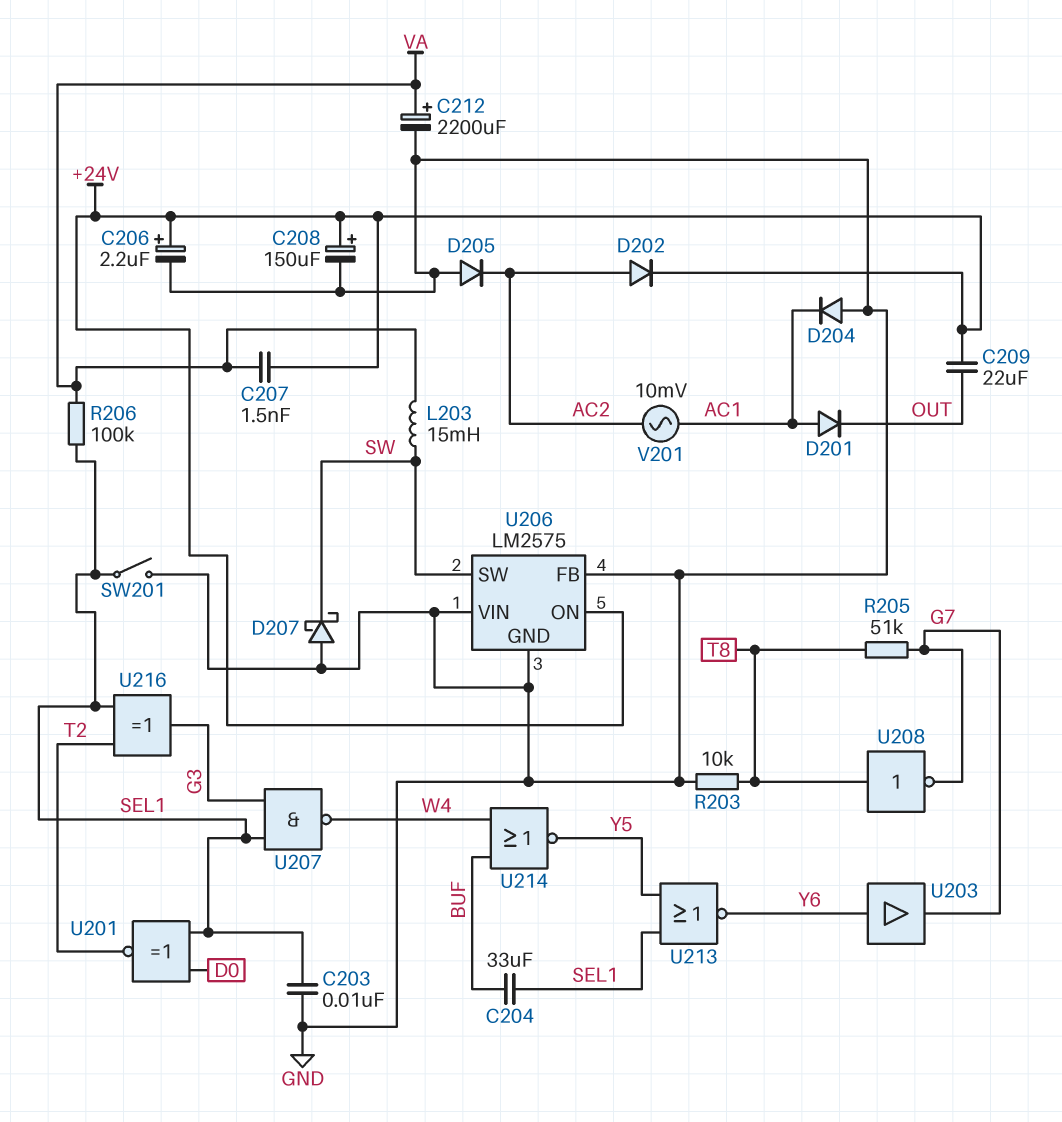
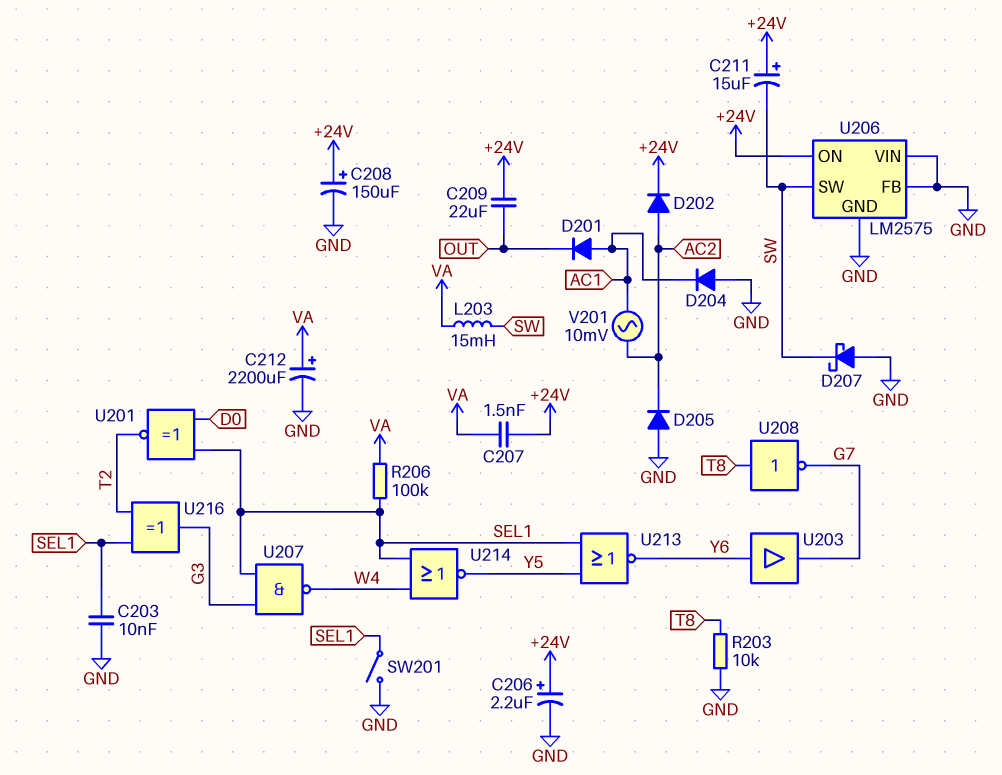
C204: 33uF (BUF, SEL1) -> none
C211: none -> 15uF (plus +24V, minus SW)
R205: 51k (G7, T8) -> none
U214: NOR (in BUF, in W4, out Y5) -> NOR (in SEL1, in W4, out Y5)

